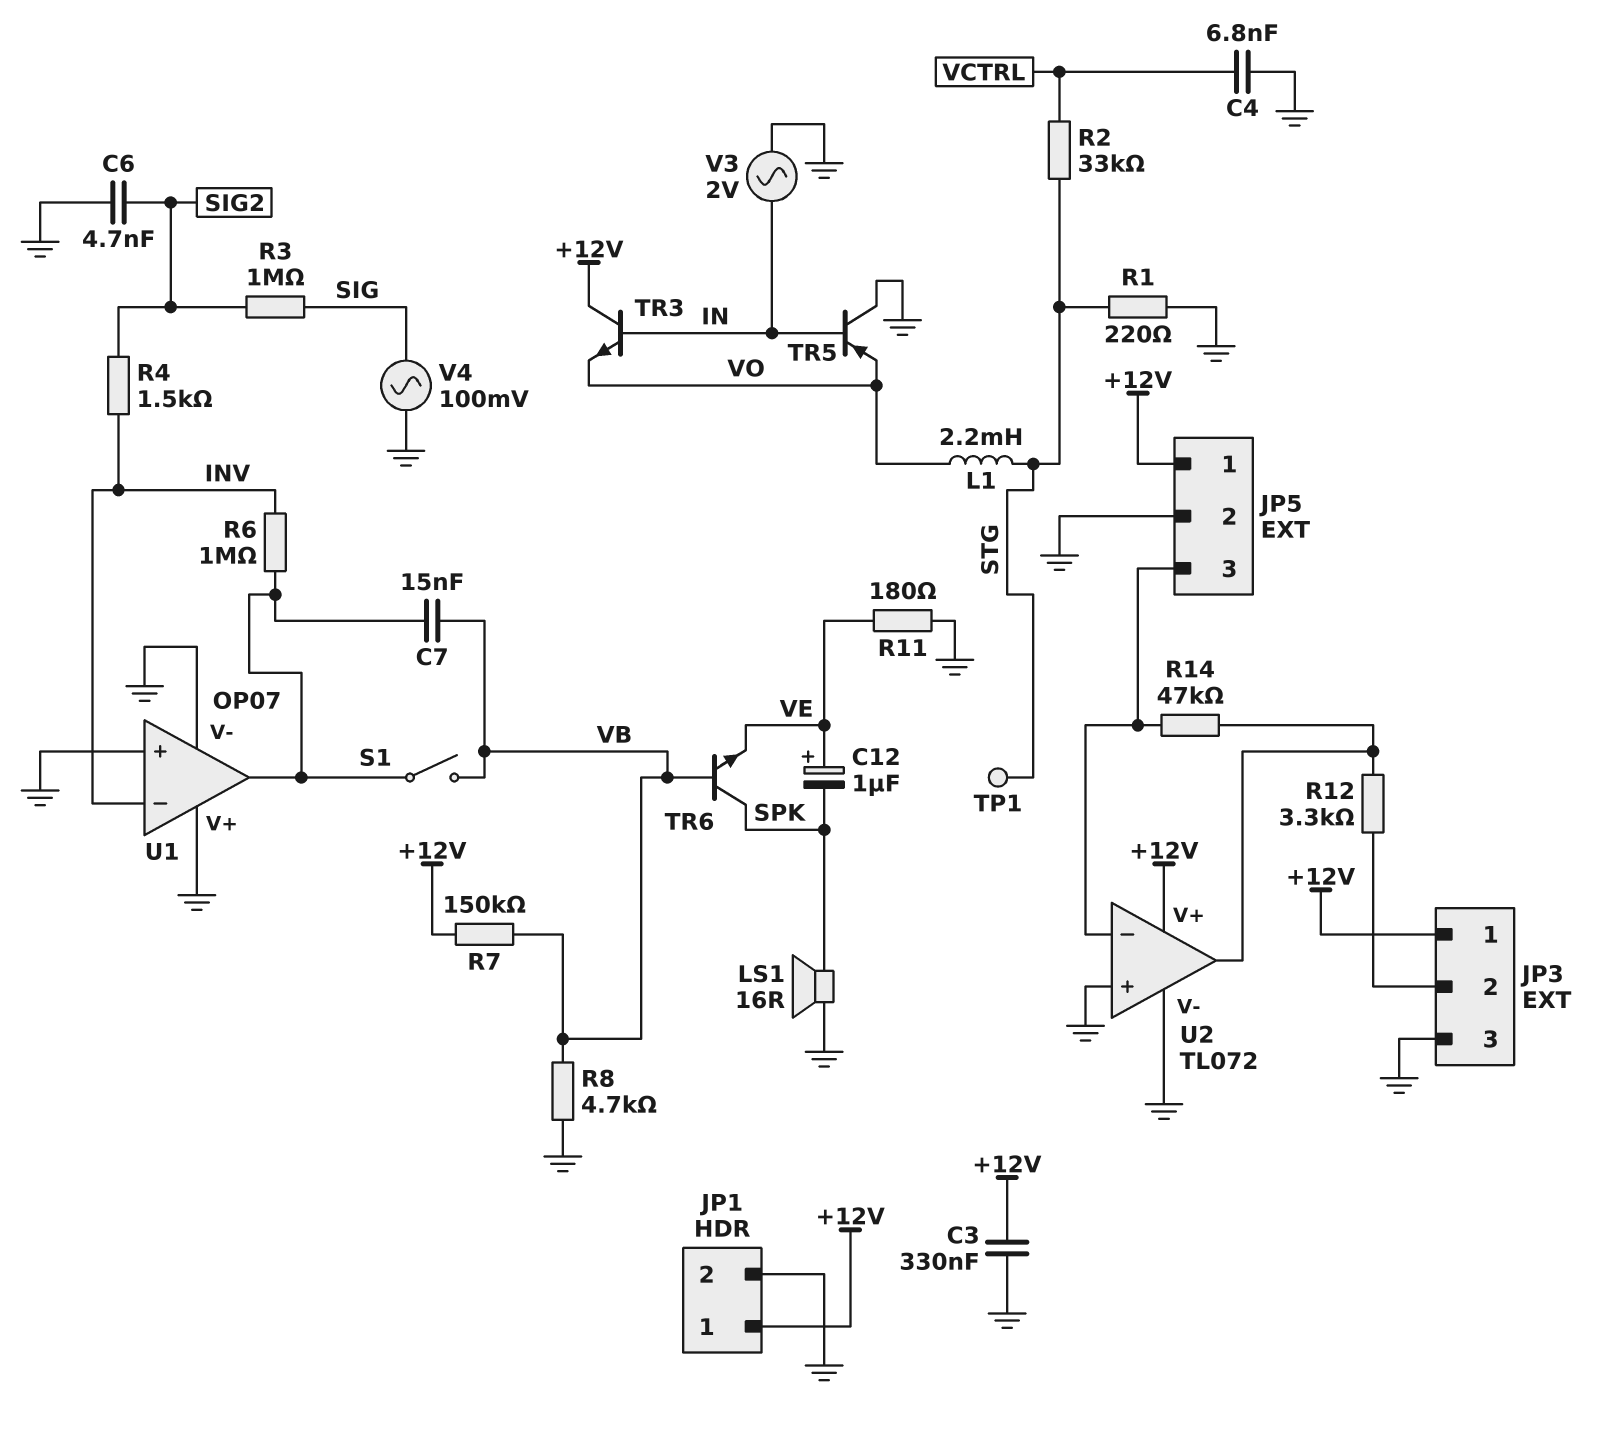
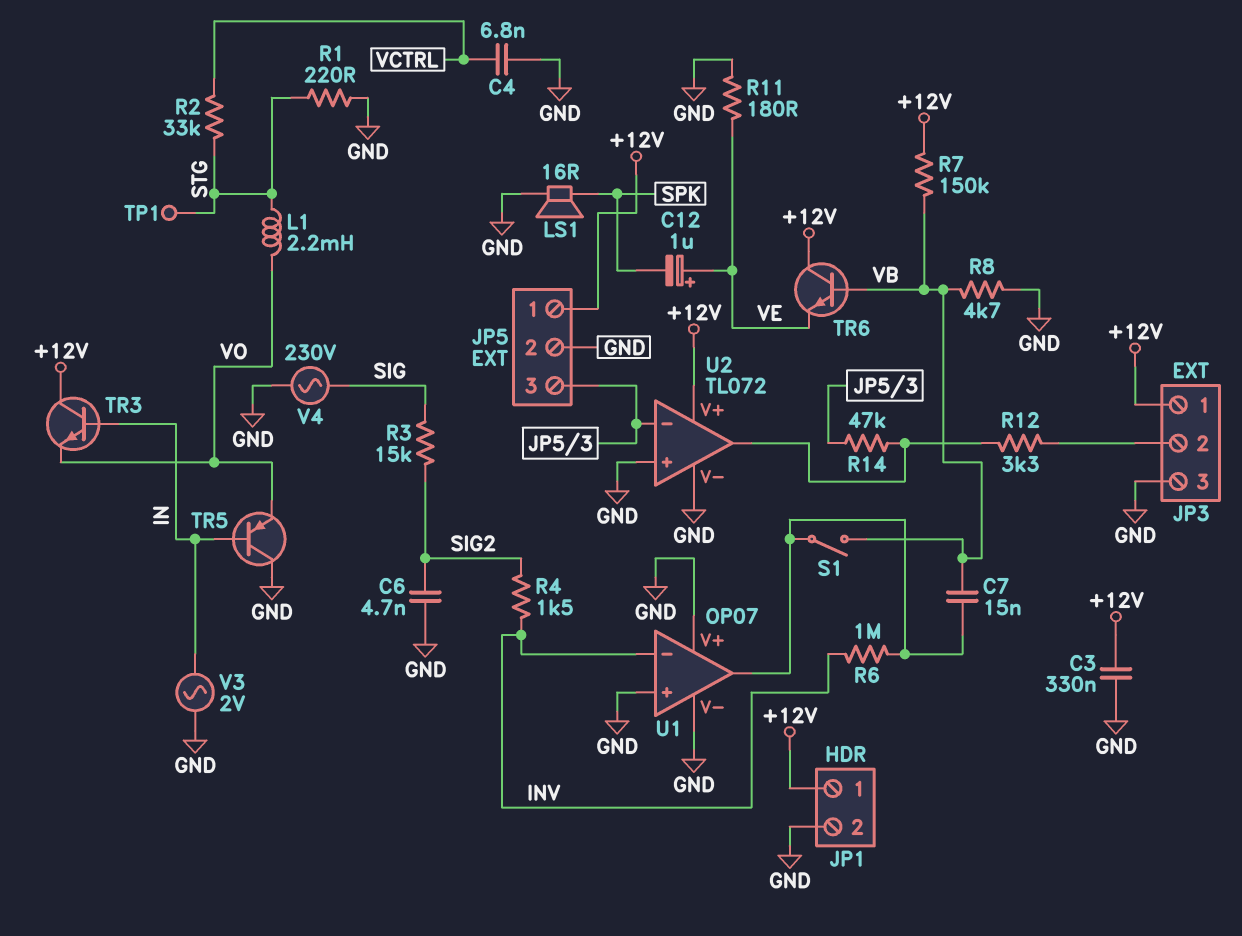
R3: 1M (SIG, SIG2) -> 15k (SIG, SIG2)
TR6: NPN (B VB, C SPK, E VE) -> NPN (B VB, C +12V, E VE)
V4: AC 100mV (GND, SIG) -> AC 230V (GND, SIG)

